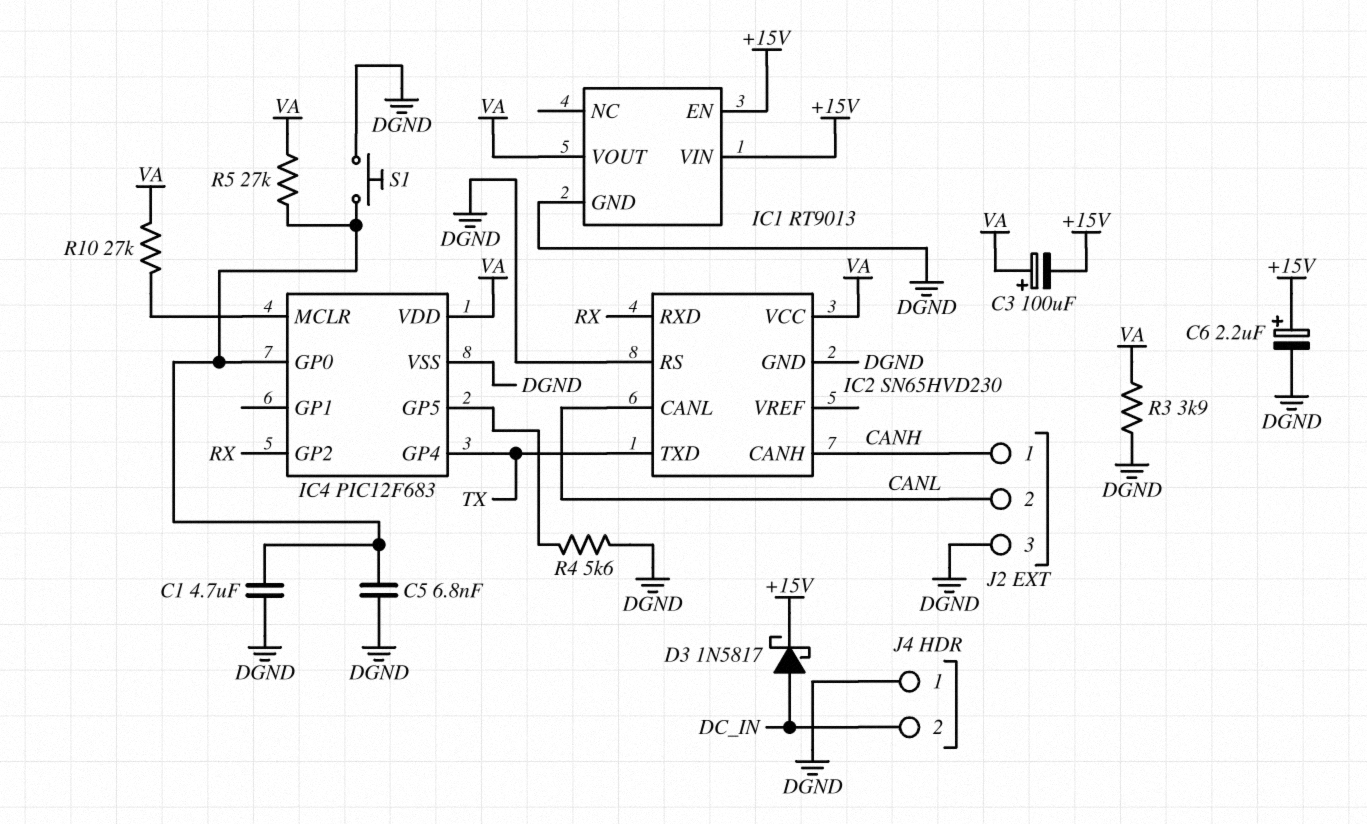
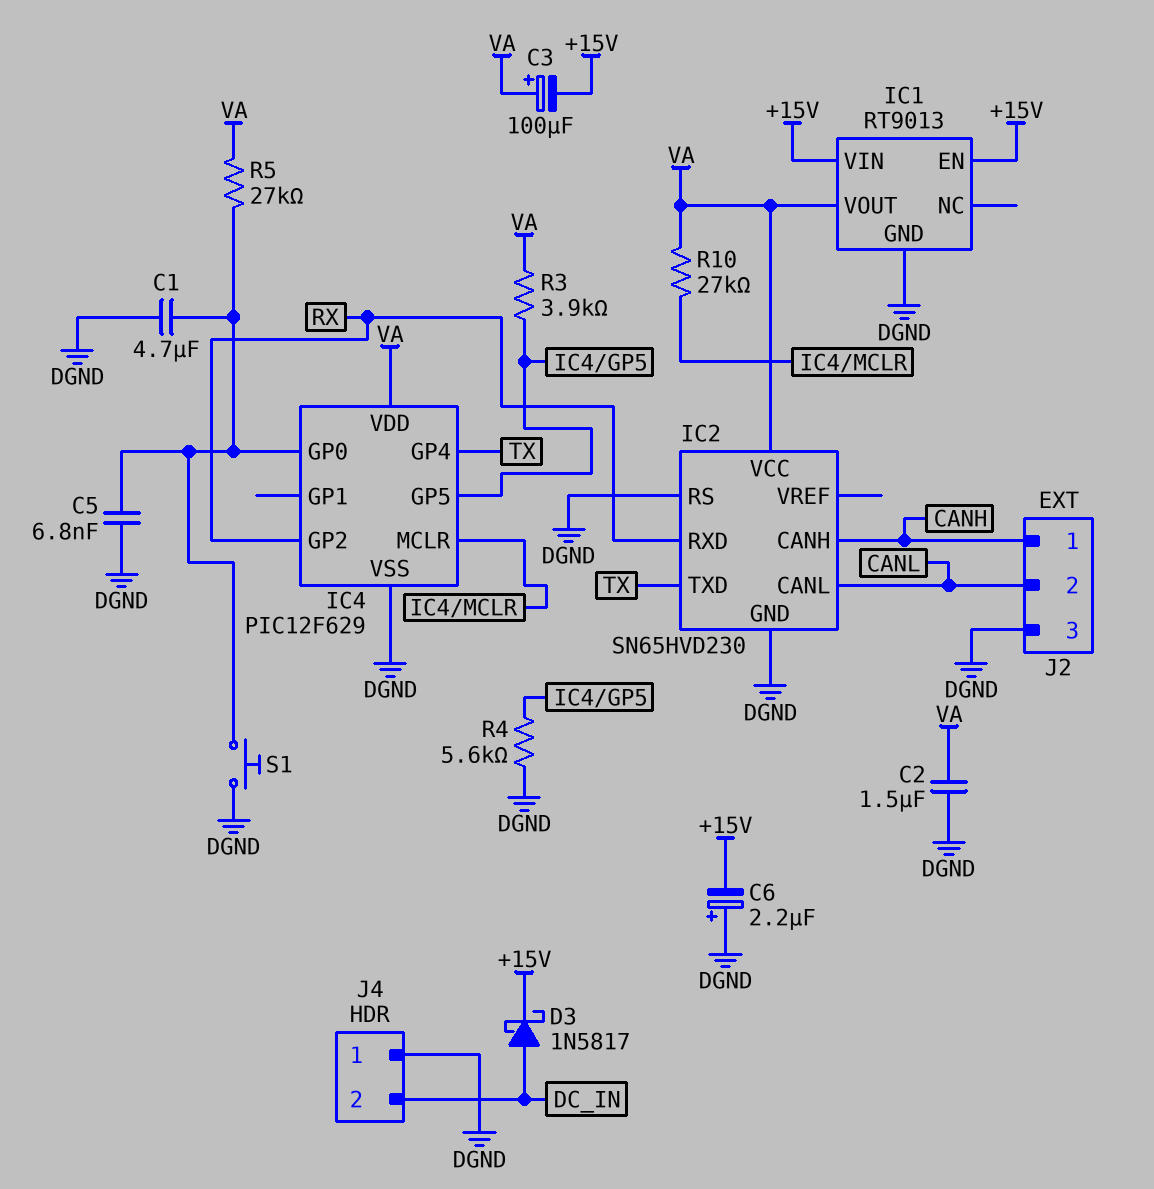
C2: none -> 1.5uF (DGND, VA)
C6: 2.2uF (plus +15V, minus DGND) -> 2.2uF (plus DGND, minus +15V)
IC4: PIC12F683 -> PIC12F629
R3: 3.9k (DGND, VA) -> 3.9k (IC4/GP5, VA)

